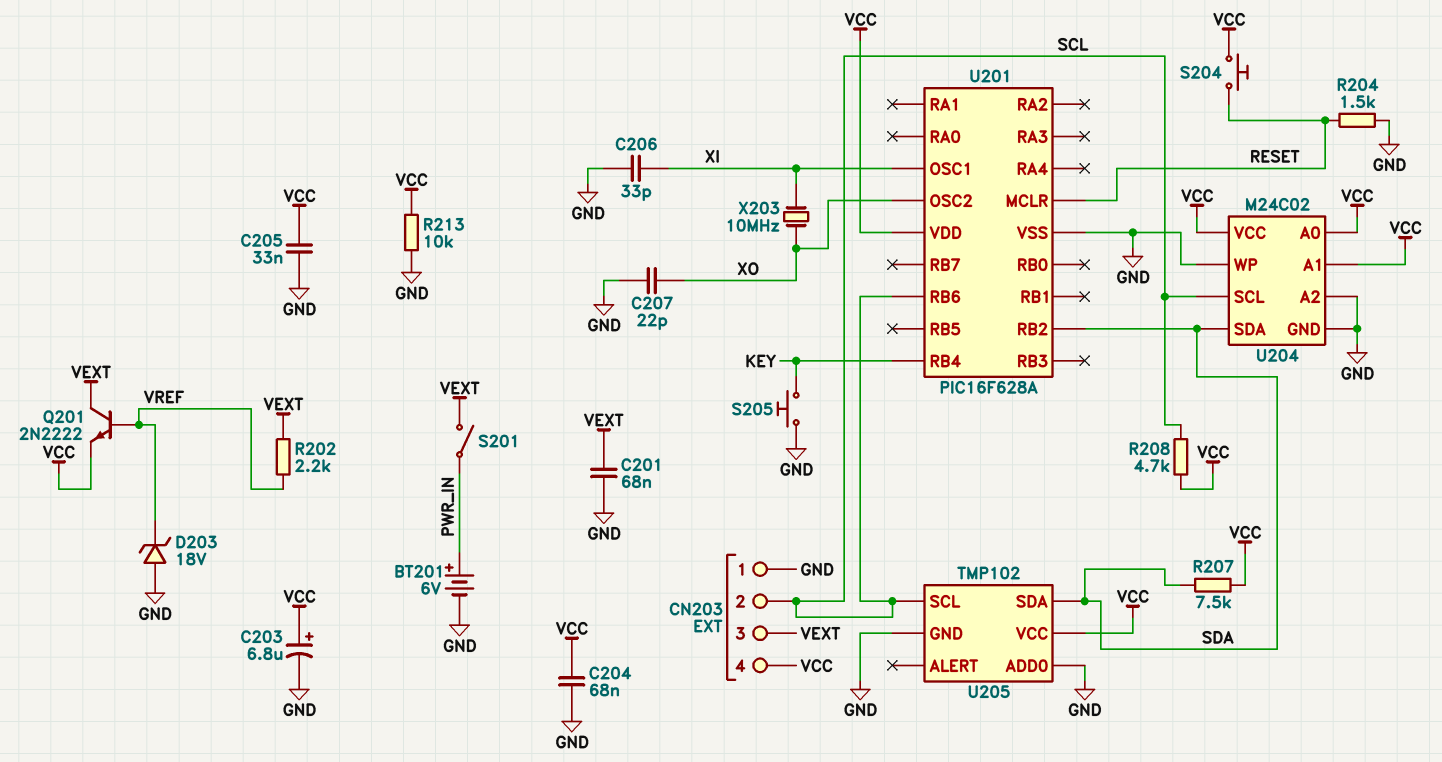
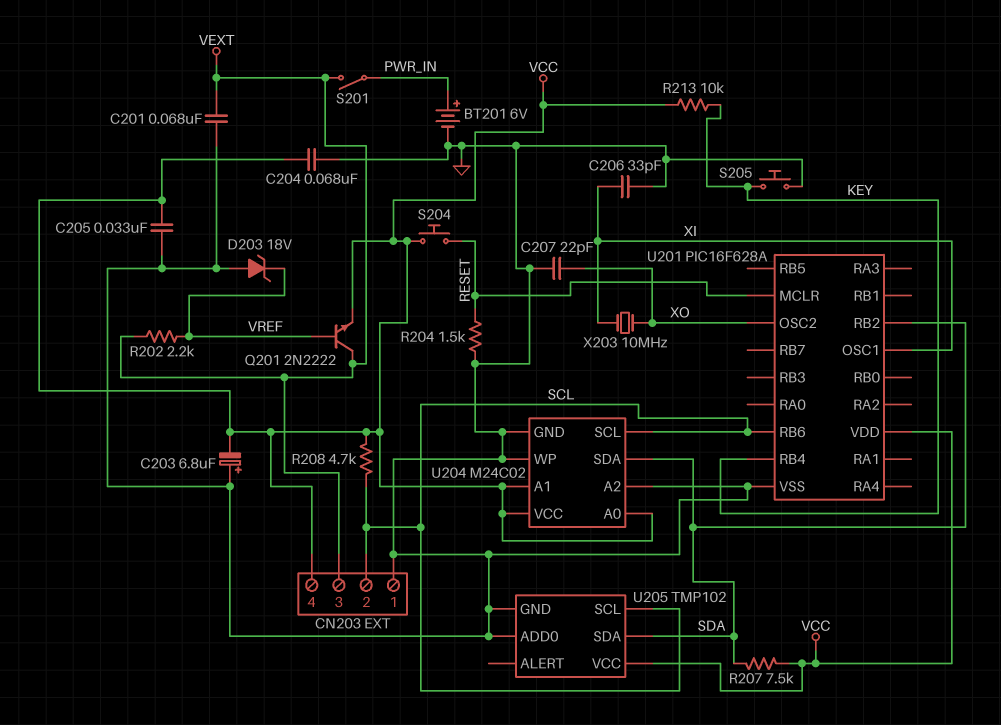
C203: 6.8uF (plus VCC, minus GND) -> 6.8uF (plus GND, minus VCC)
R213: 10k (GND, VCC) -> 10k (KEY, VCC)

